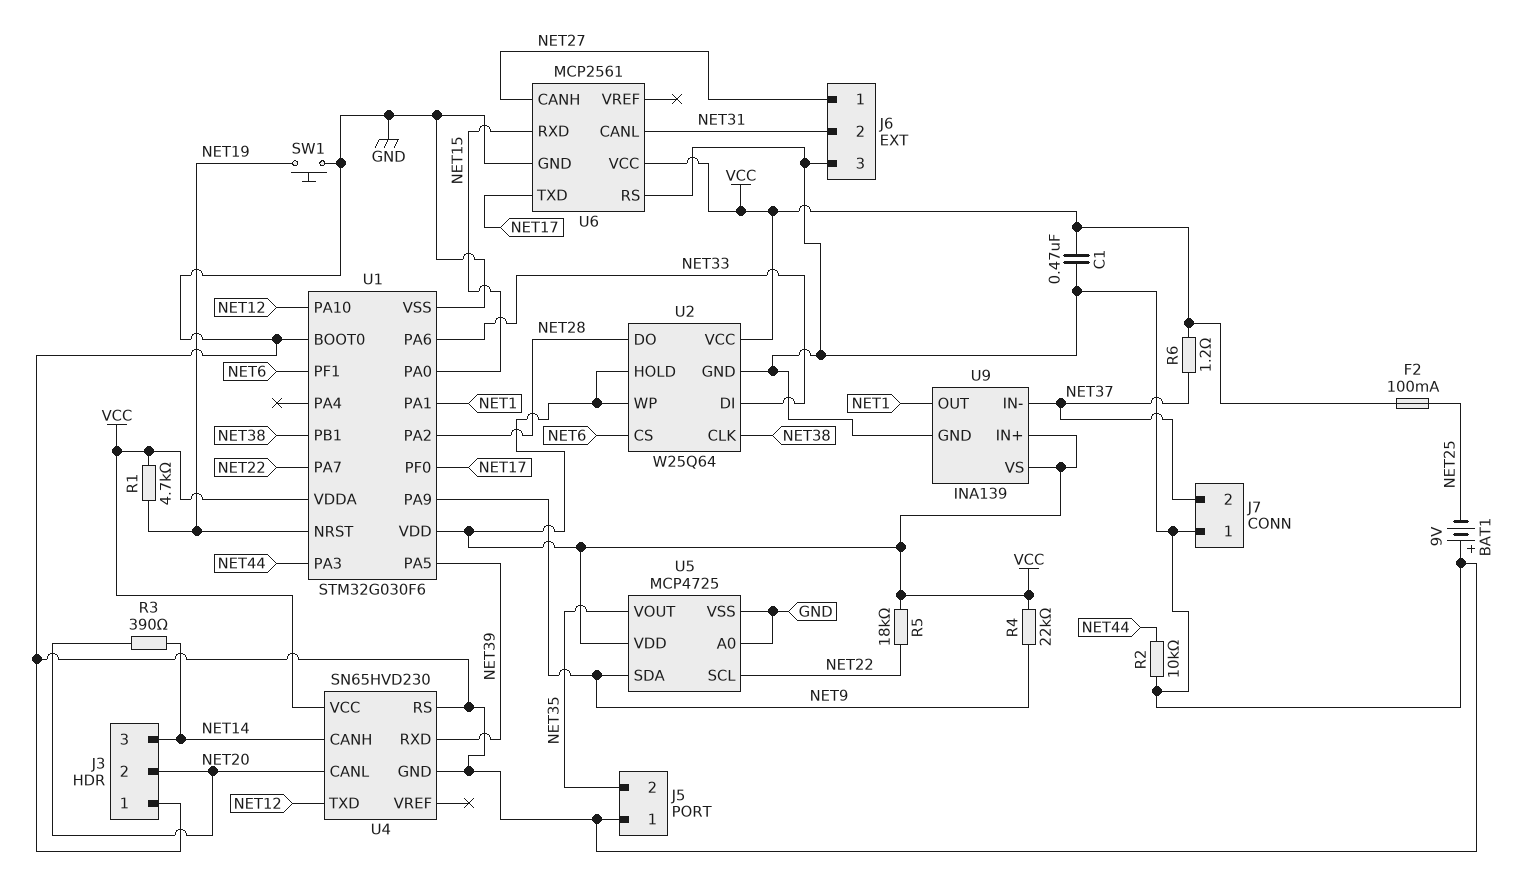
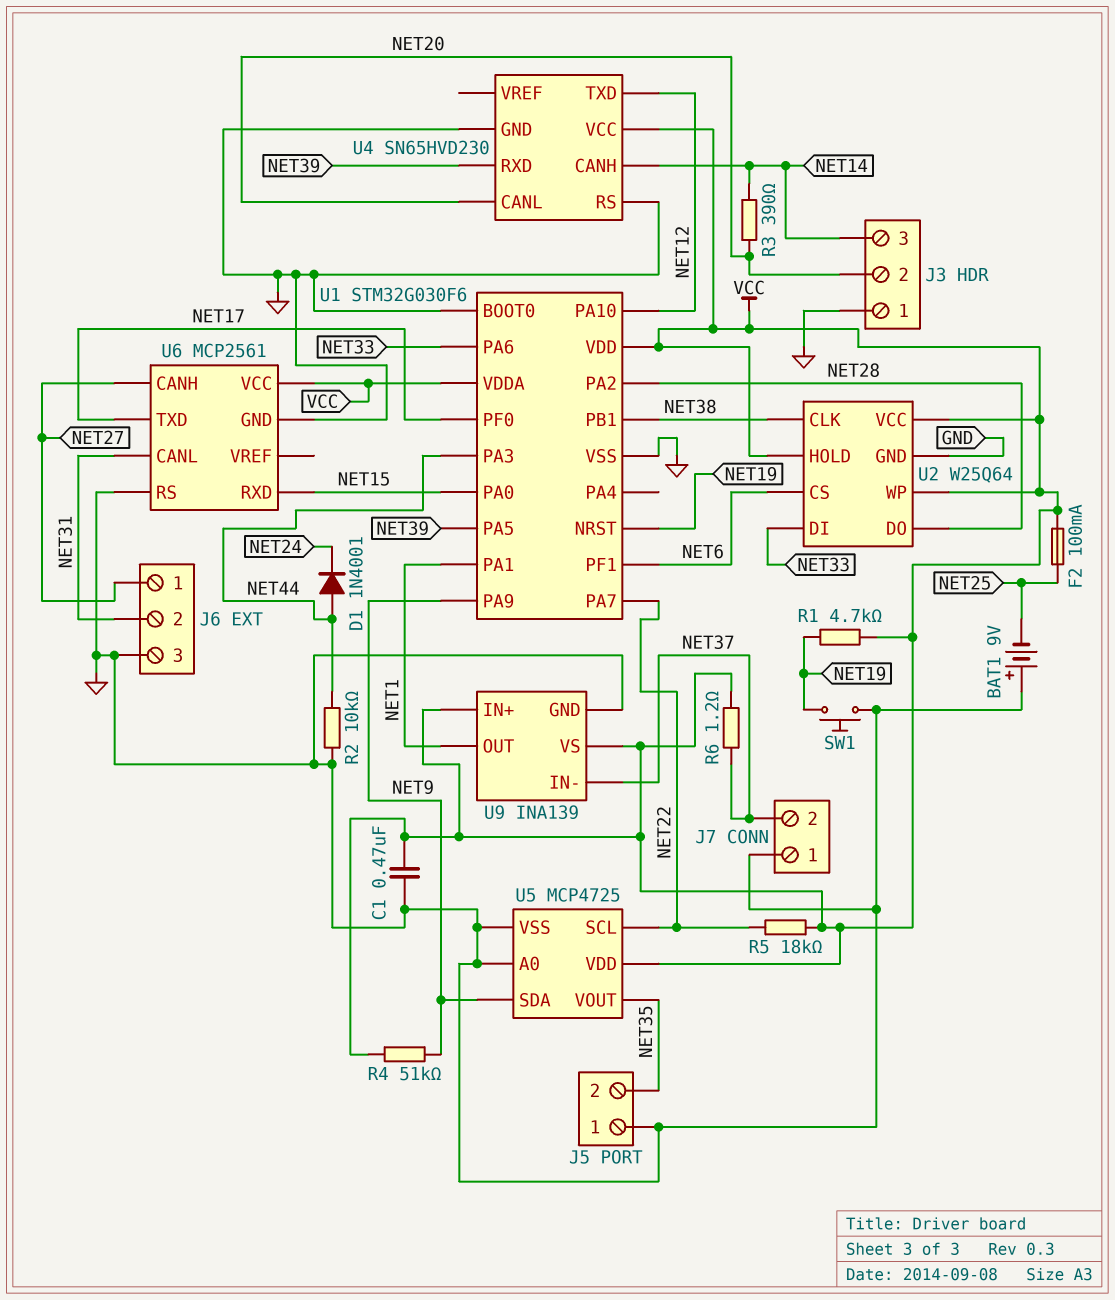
D1: none -> diode 1N4001 (A NET44, K NET24)
R4: 22k (NET9, VCC) -> 51k (NET9, VCC)

